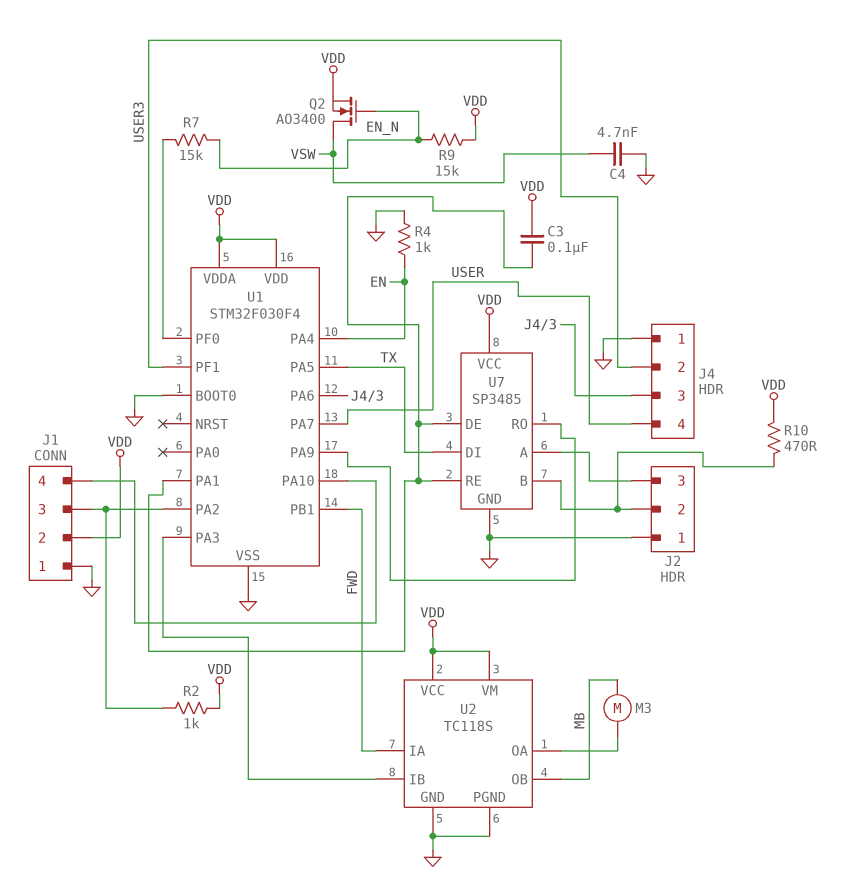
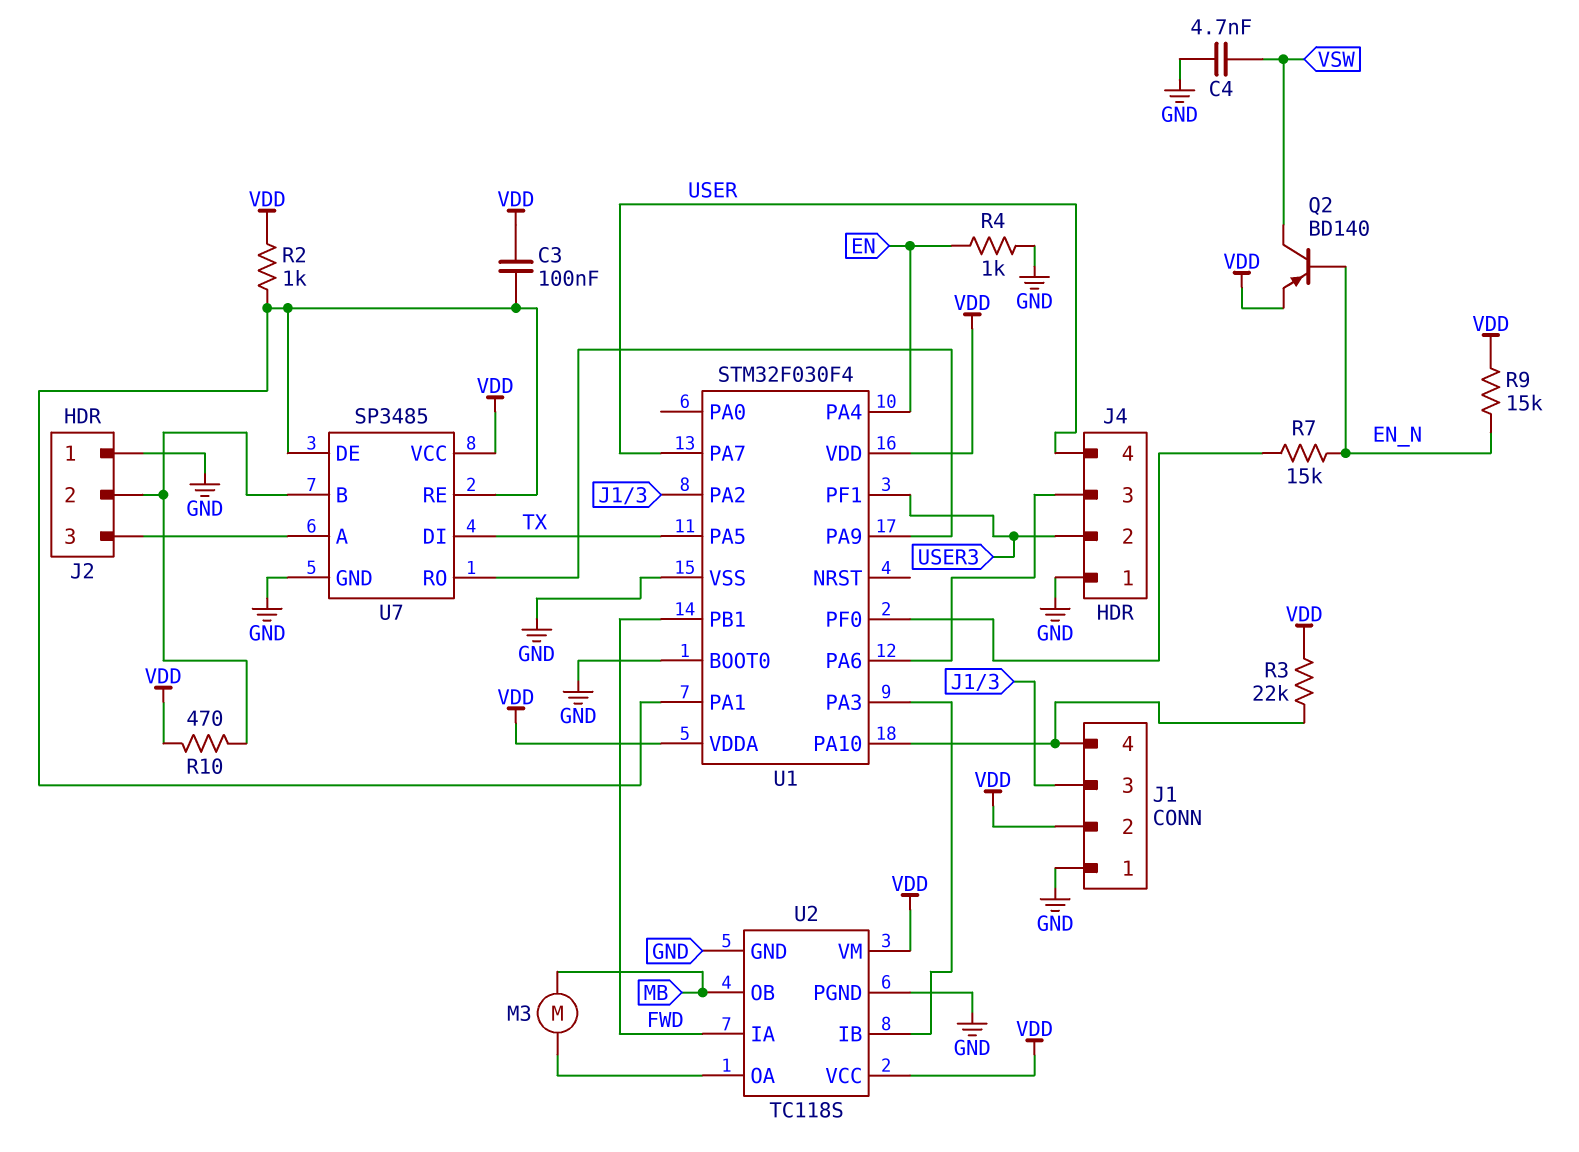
Q2: NMOS AO3400 (G EN_N, D VSW, S VDD) -> PNP BD140 (B EN_N, C VSW, E VDD)
R2: 1k (J1/3, VDD) -> 1k (U1/PA1, VDD)
R3: none -> 22k (J1/4, VDD)

